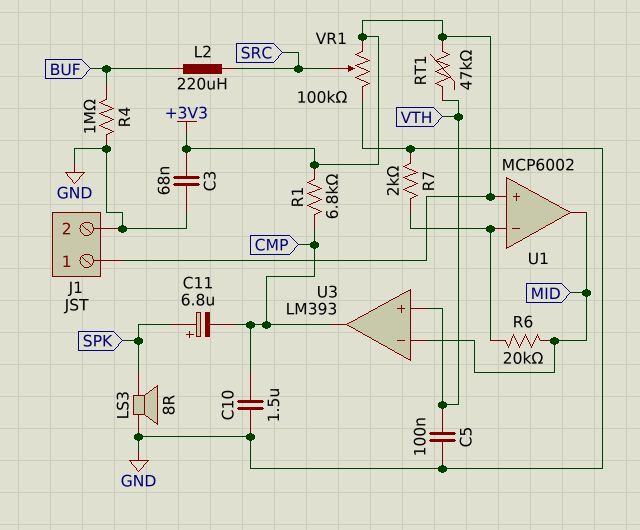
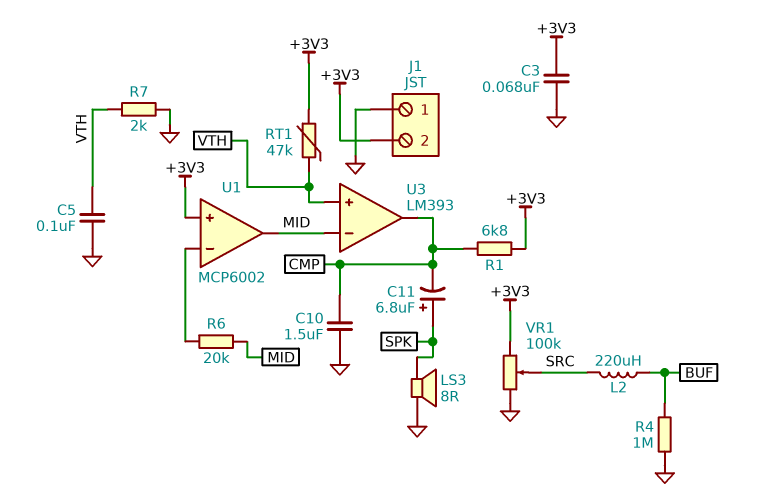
J1 pin 1: +3V3 -> GND
J1 pin 2: GND -> +3V3
R7: 2k (GND, U1/in-) -> 2k (GND, VTH)

